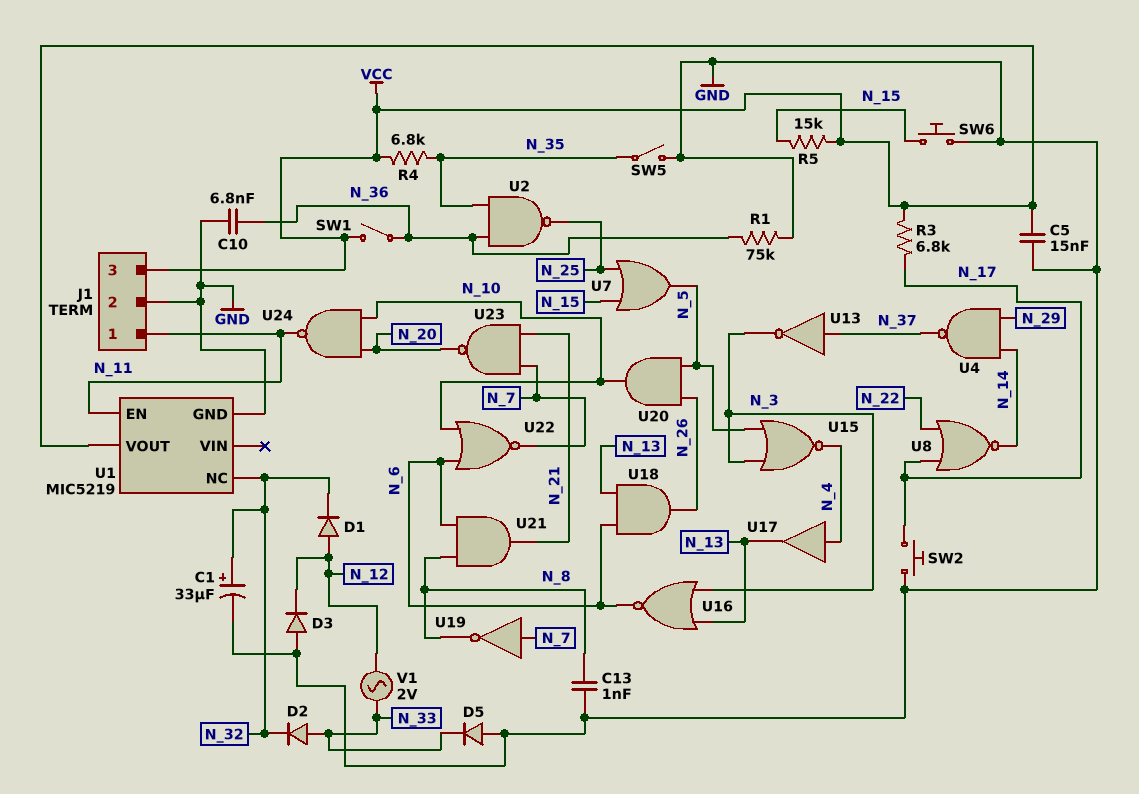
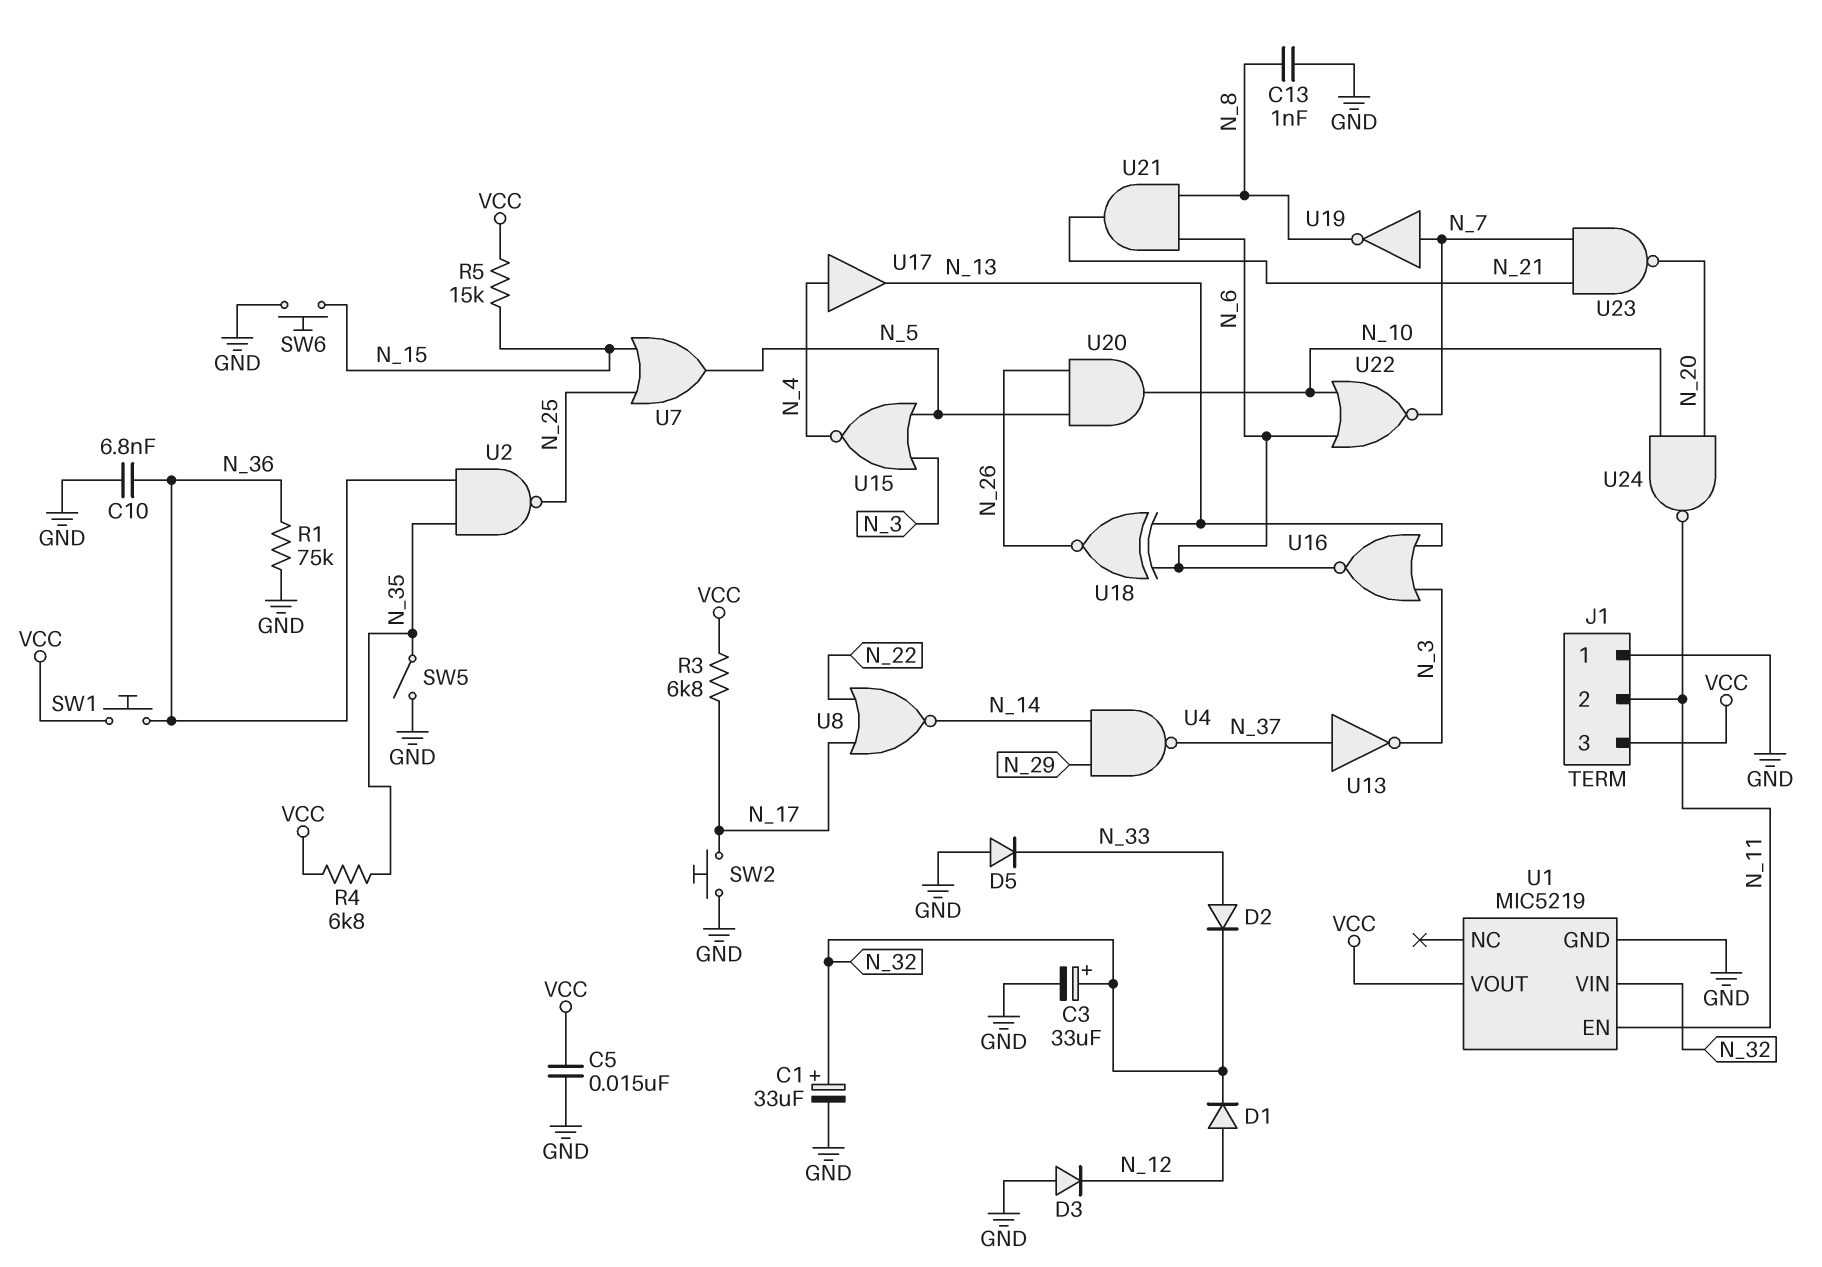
C3: none -> 33uF (plus N_32, minus GND)
J1 pin 1: N_11 -> GND
J1 pin 2: GND -> N_11
SW1: switch (N_36, VCC) -> button (N_36, VCC)
U1 pin NC: N_32 -> none
U1 pin VIN: none -> N_32
U18: AND (in N_6, in N_13, out N_26) -> XNOR (in N_6, in N_13, out N_26)
V1: AC 2V (N_12, N_33) -> none

